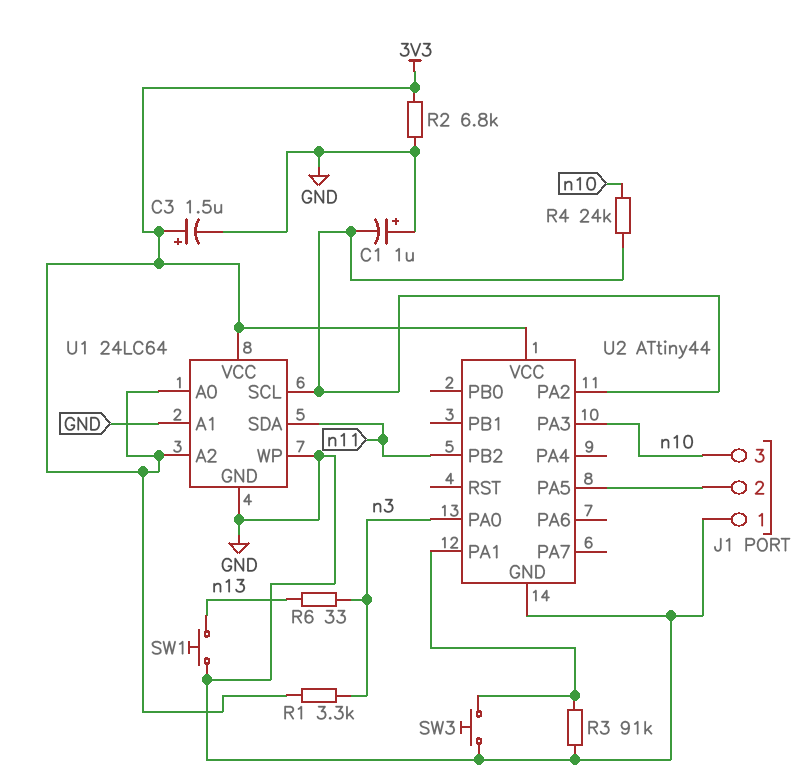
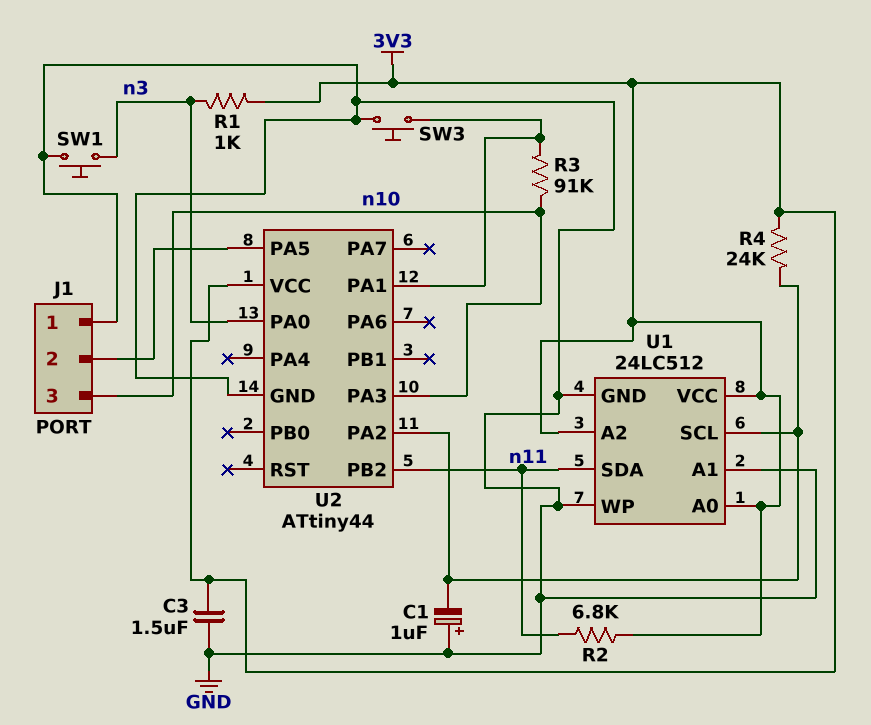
C3: 1.5uF (plus 3V3, minus GND) -> 1.5uF (3V3, GND)
R1: 3.3k (3V3, n3) -> 1k (3V3, n3)
R2: 6.8k (3V3, GND) -> 6.8k (3V3, n11)
R3: 91k (GND, U2/PA1) -> 91k (U2/PA1, n10)
R4: 24k (U1/SCL, n10) -> 24k (3V3, U1/SCL)
R6: 33 (n3, n13) -> none
SW1: button (GND, n13) -> button (GND, n3)
U1: 24LC64 -> 24LC512

